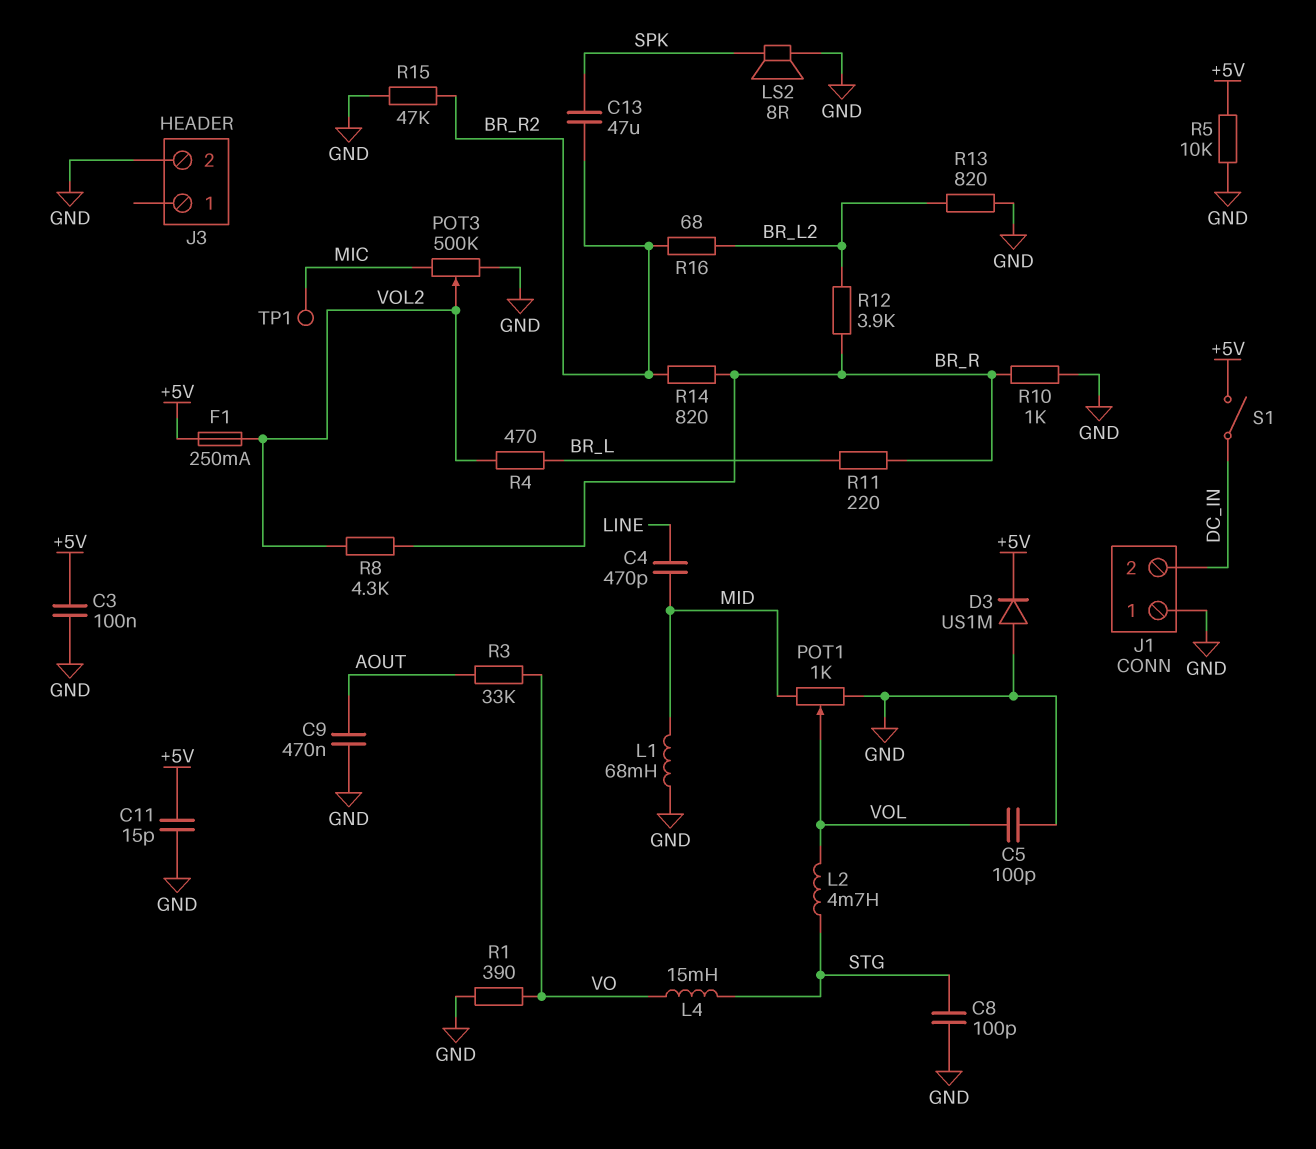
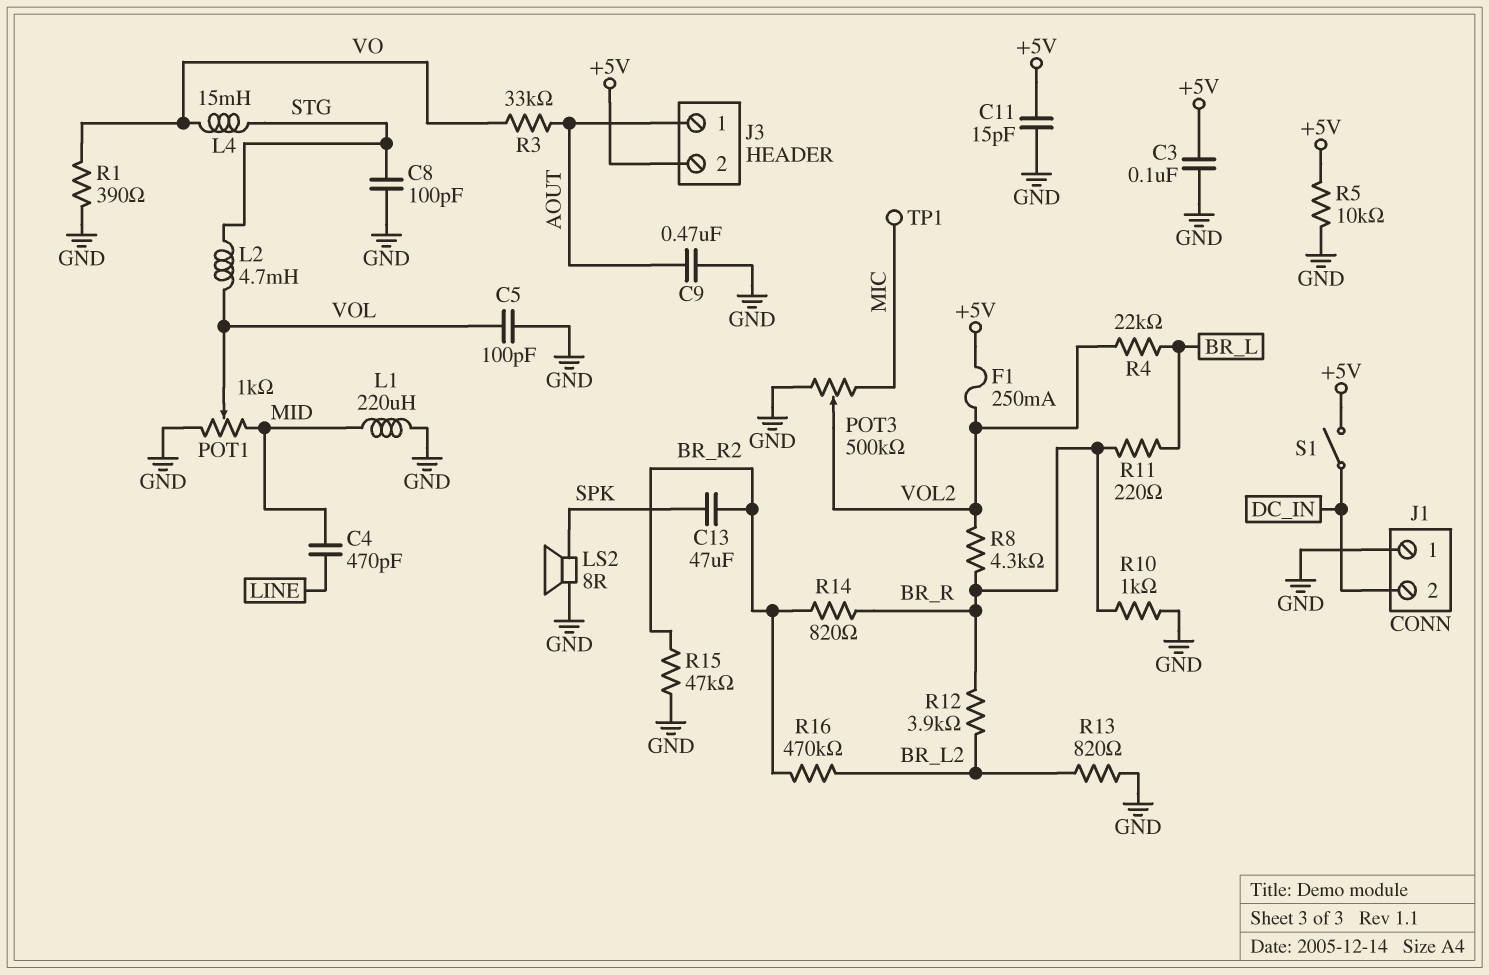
D3: diode US1M (A GND, K +5V) -> none
J3 pin 1: none -> AOUT
J3 pin 2: GND -> +5V
L1: 68mH (GND, MID) -> 220uH (GND, MID)
R4: 470 (BR_L, VOL2) -> 22k (BR_L, VOL2)
R16: 68 (BR_L2, BR_R2) -> 470k (BR_L2, BR_R2)

